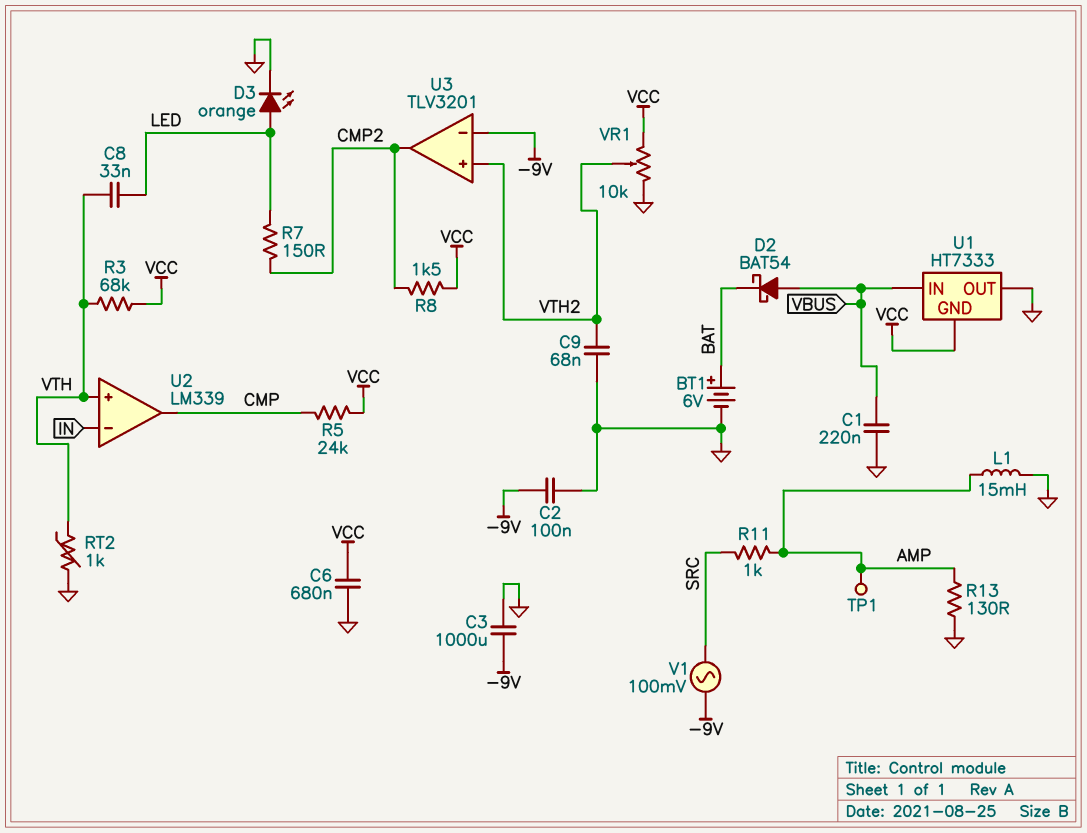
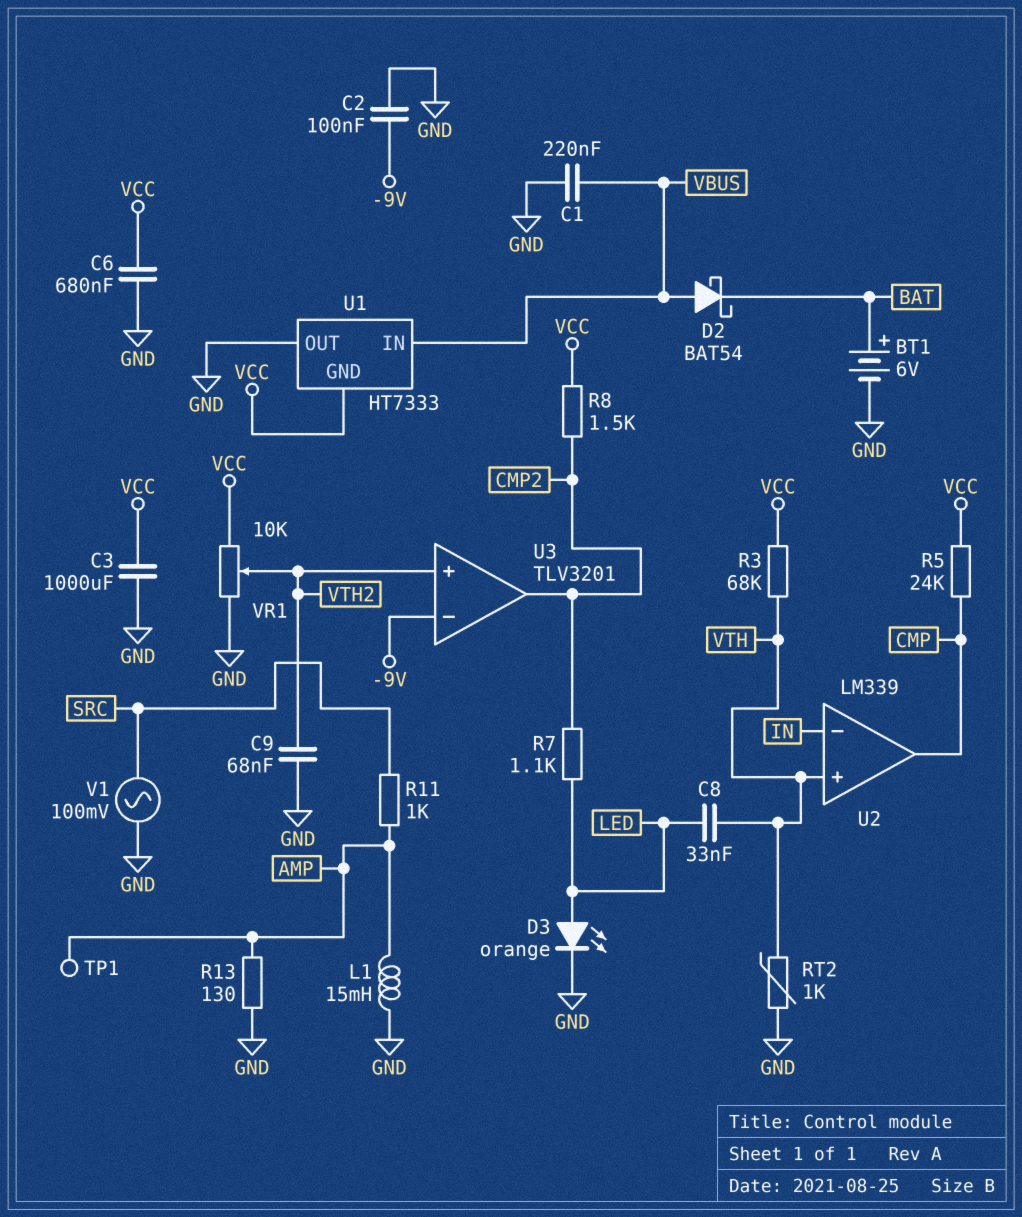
C3: 1000uF (-9V, GND) -> 1000uF (GND, VCC)
R7: 150 (CMP2, LED) -> 1.1k (CMP2, LED)
V1: AC 100mV (-9V, SRC) -> AC 100mV (GND, SRC)

